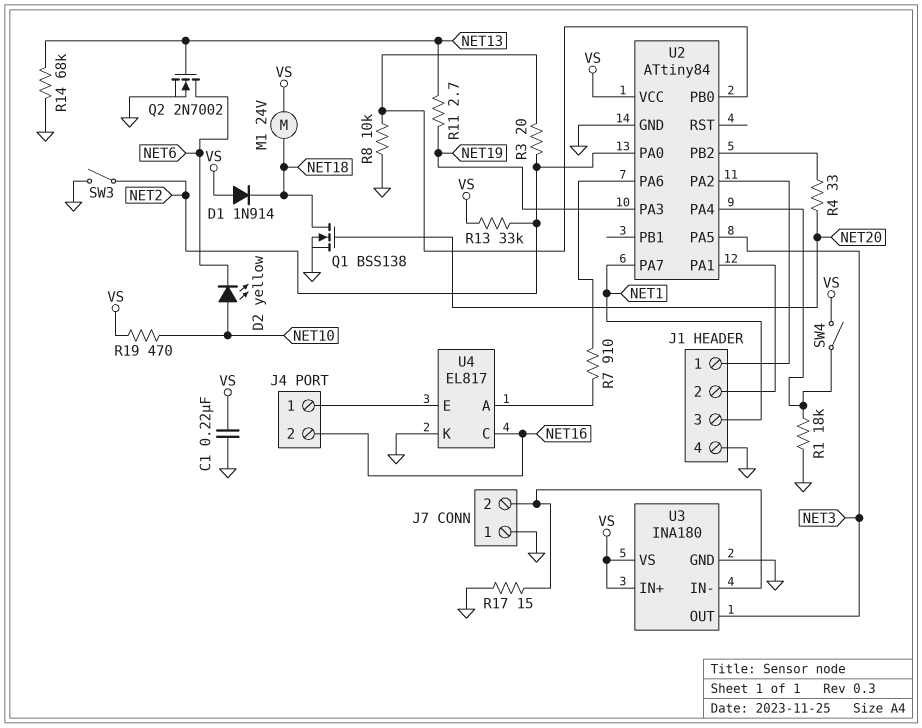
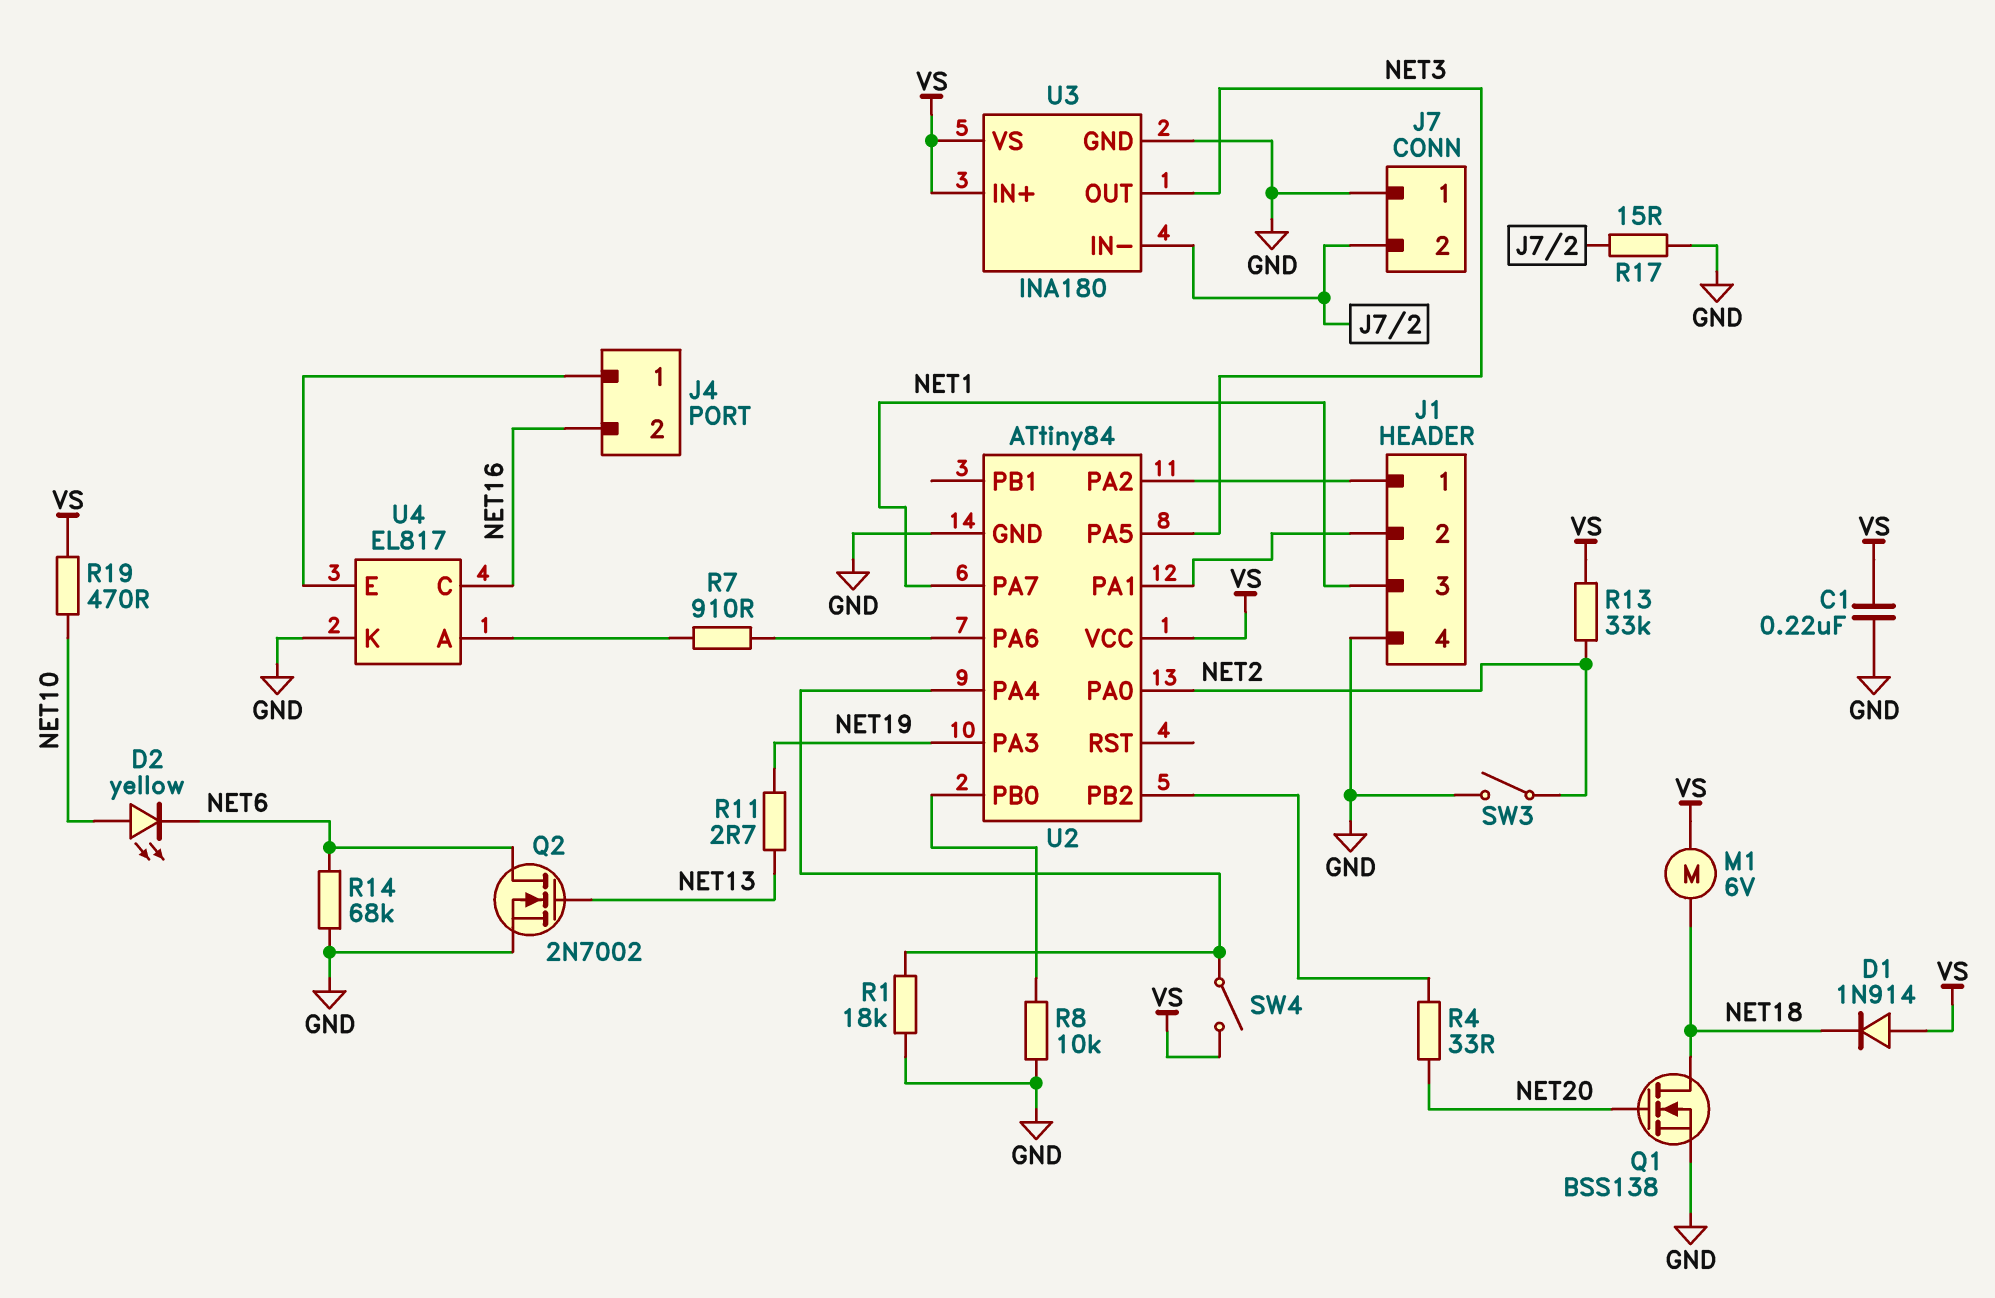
M1: motor 24V (NET18, VS) -> motor 6V (NET18, VS)
R3: 20 (NET2, U2/PB0) -> none
R14: 68k (GND, NET13) -> 68k (GND, NET6)

